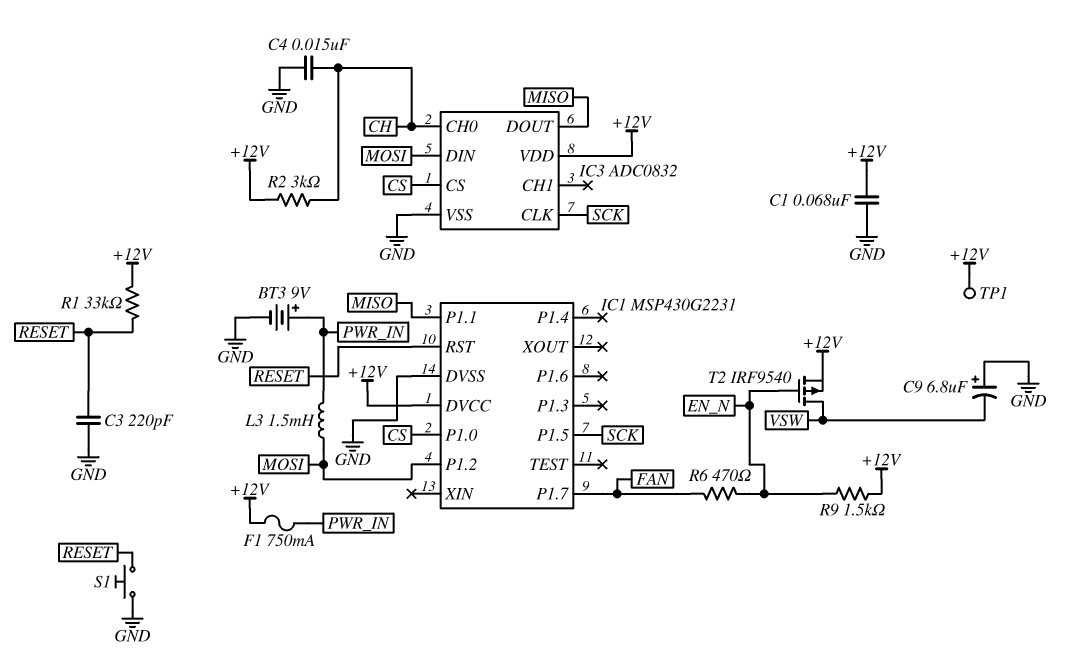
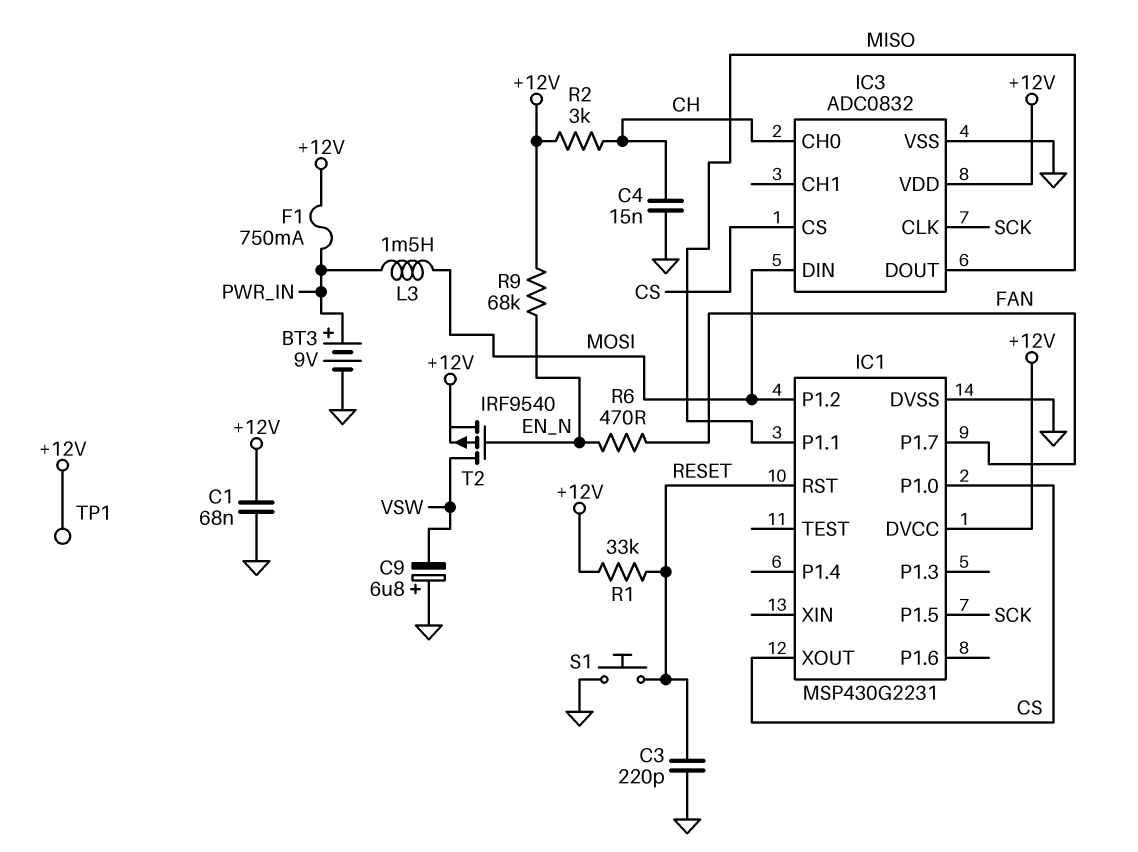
IC1 pin XOUT: none -> CS
R9: 1.5k (+12V, EN_N) -> 68k (+12V, EN_N)

